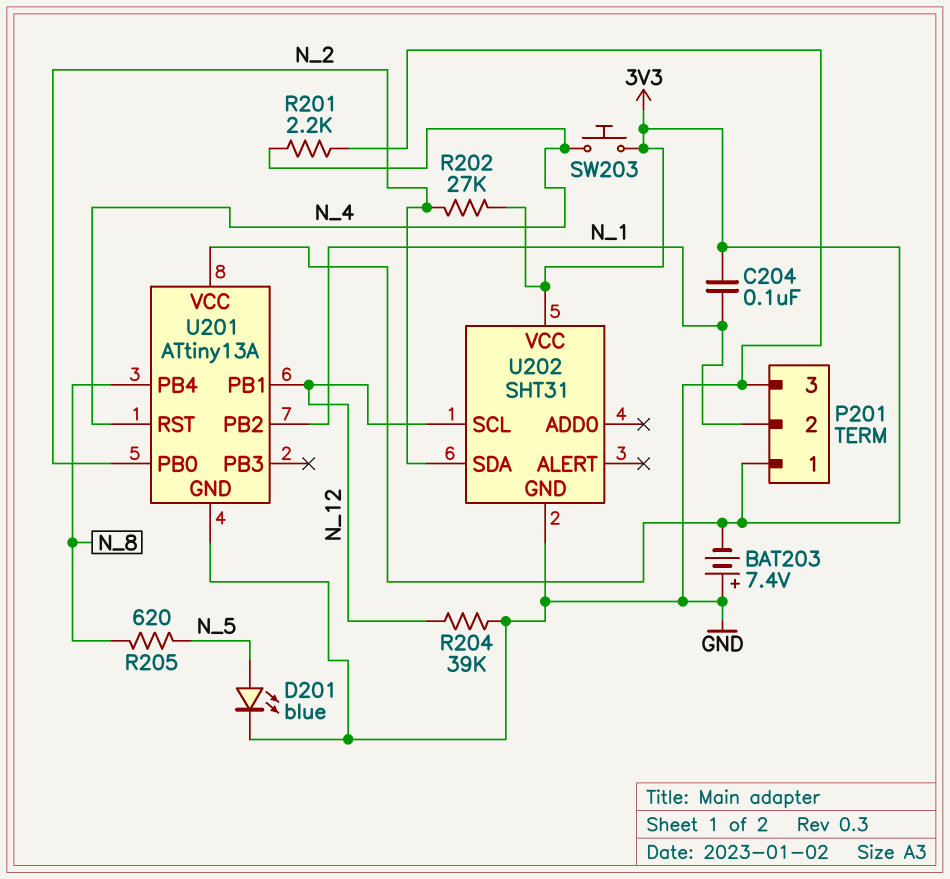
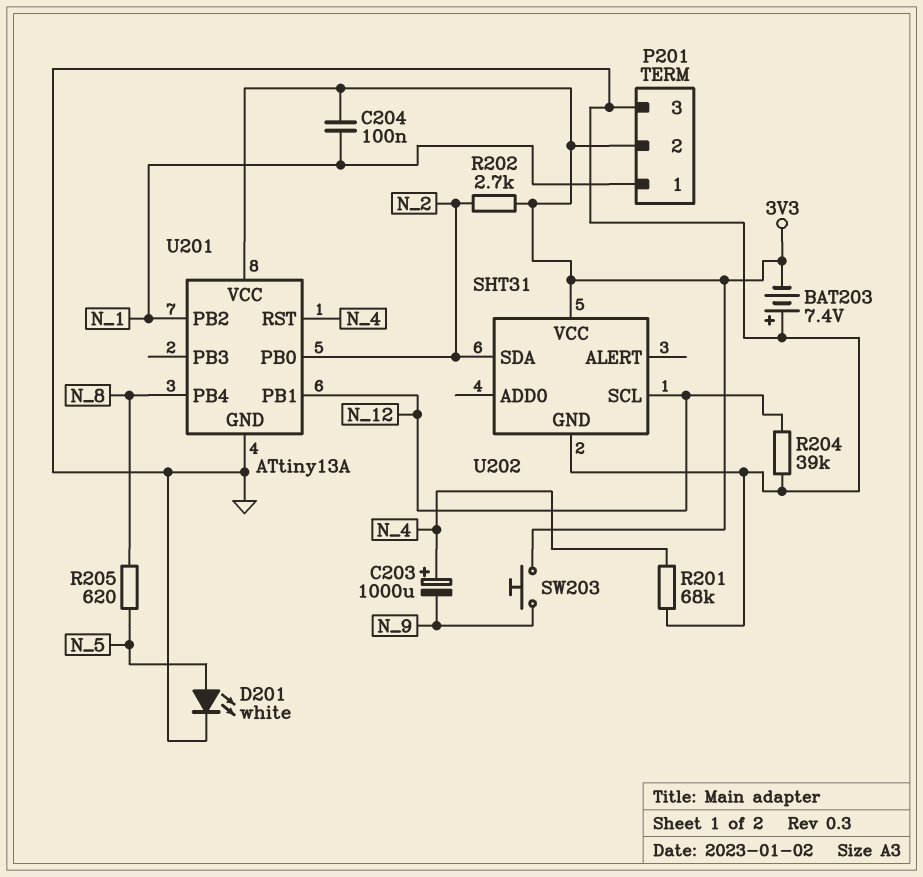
C203: none -> 1000uF (plus N_4, minus N_9)
D201: LED blue (A N_5, K GND) -> LED white (A N_5, K GND)
P201 pin 1: 3V3 -> N_1
P201 pin 2: N_1 -> 3V3
R201: 2.2k (GND, N_4) -> 68k (GND, N_4)
R202: 27k (3V3, N_2) -> 2.7k (3V3, N_2)
SW203: button (3V3, N_4) -> button (3V3, N_9)

